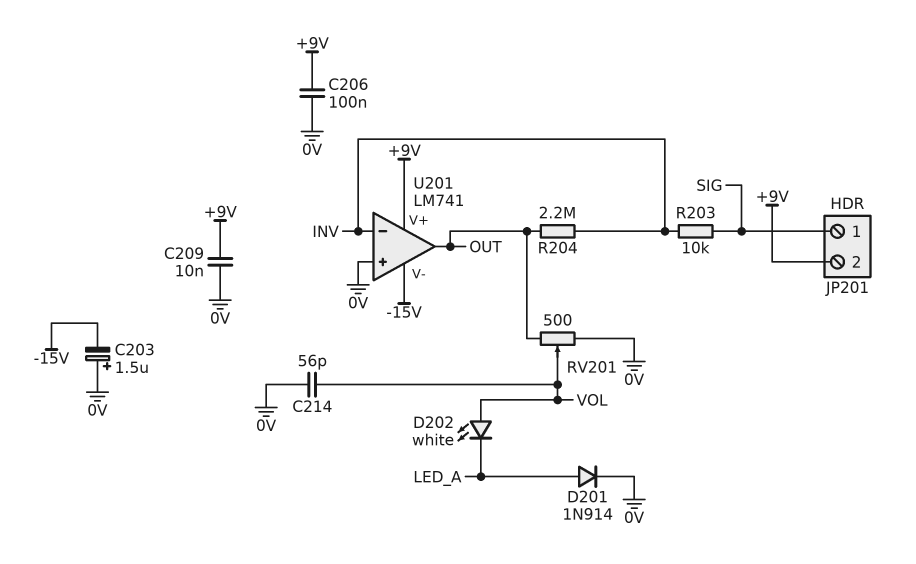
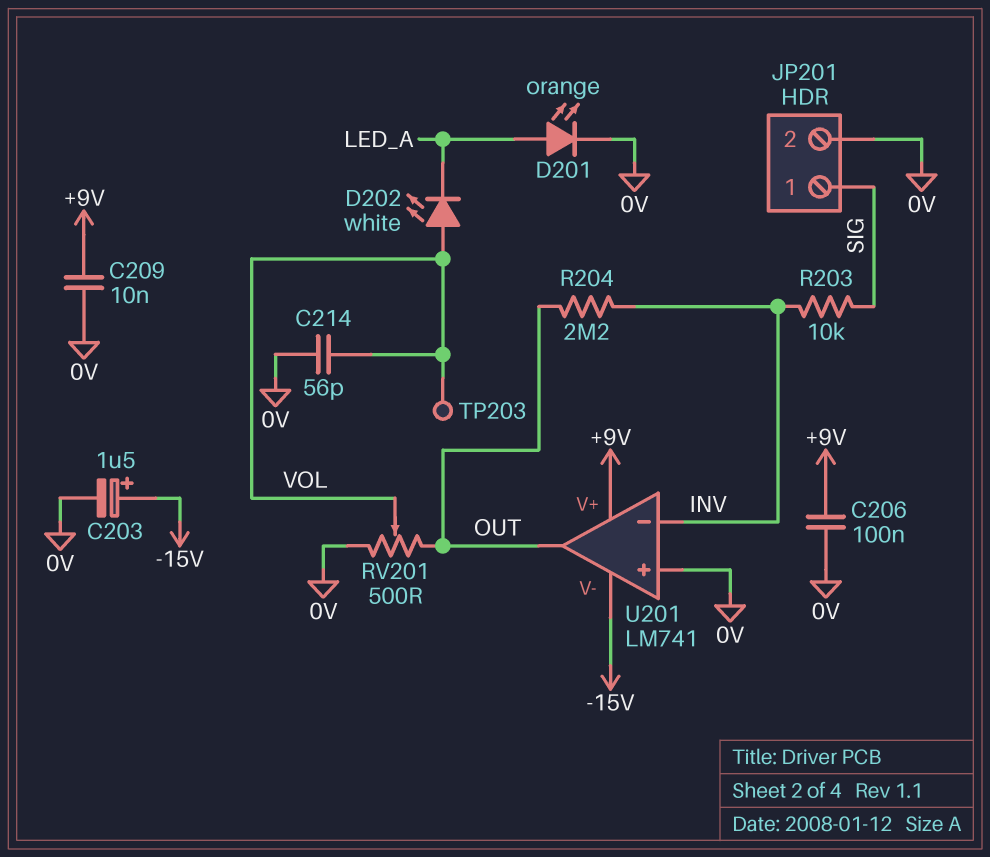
C203: 1.5uF (plus 0V, minus -15V) -> 1.5uF (plus -15V, minus 0V)
D201: diode 1N914 (A LED_A, K 0V) -> LED orange (A LED_A, K 0V)
JP201 pin 2: +9V -> 0V
TP203: none -> test point (VOL)

